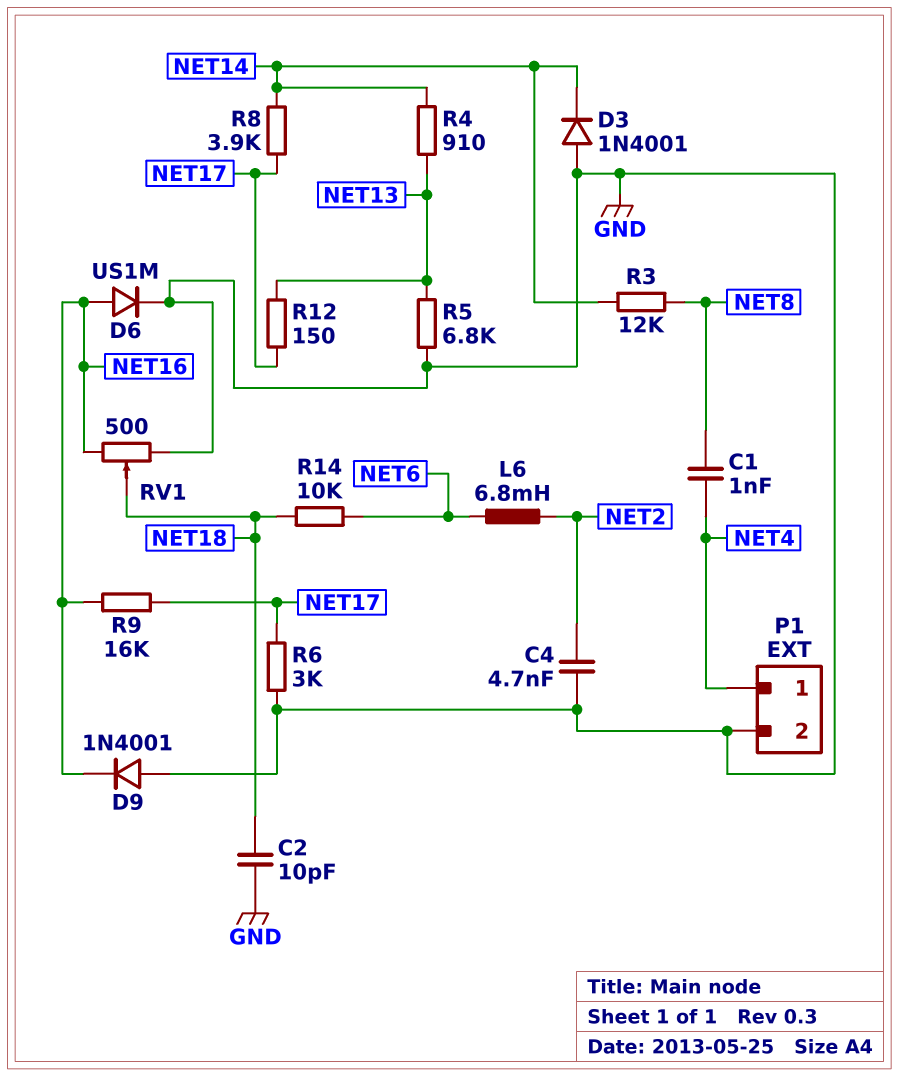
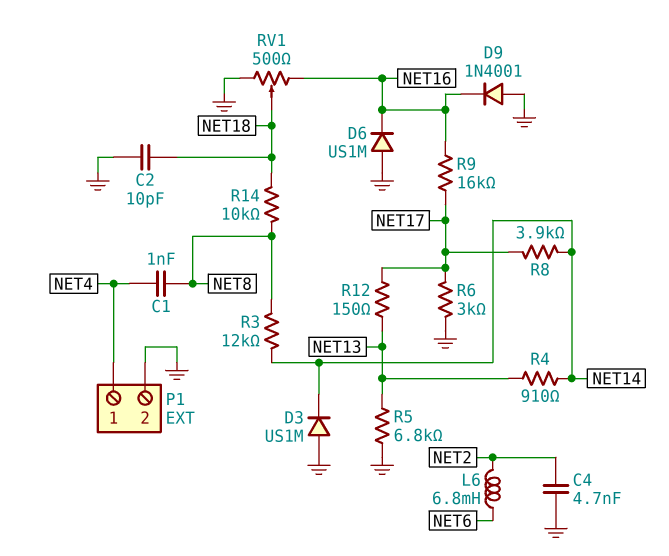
D3: diode 1N4001 (A GND, K NET14) -> diode US1M (A GND, K NET14)
D6: diode US1M (A NET16, K GND) -> diode US1M (A GND, K NET16)
R14: 10k (NET6, NET18) -> 10k (NET8, NET18)

